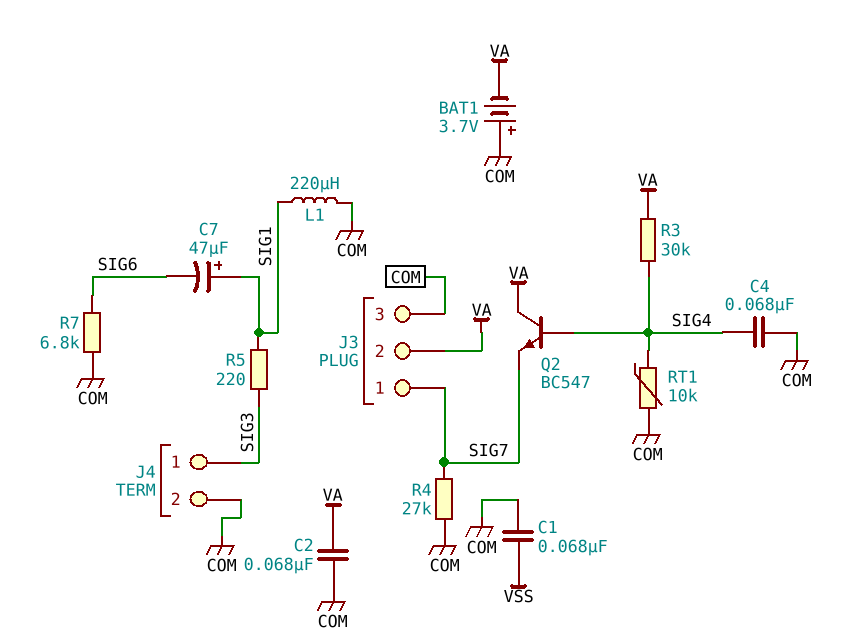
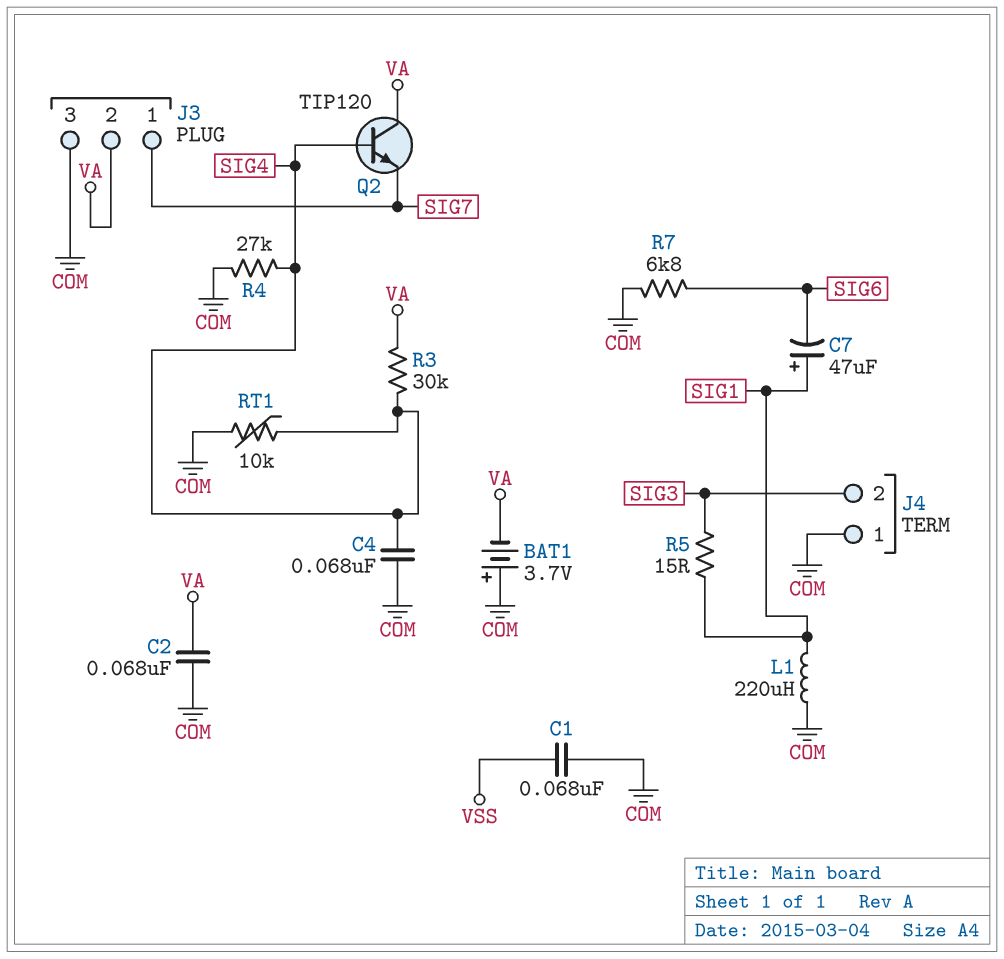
J4 pin 1: SIG3 -> COM
J4 pin 2: COM -> SIG3
Q2: NPN BC547 (B SIG4, C VA, E SIG7) -> NPN TIP120 (B SIG4, C VA, E SIG7)
R4: 27k (COM, SIG7) -> 27k (COM, SIG4)
R5: 220 (SIG1, SIG3) -> 15 (SIG1, SIG3)

